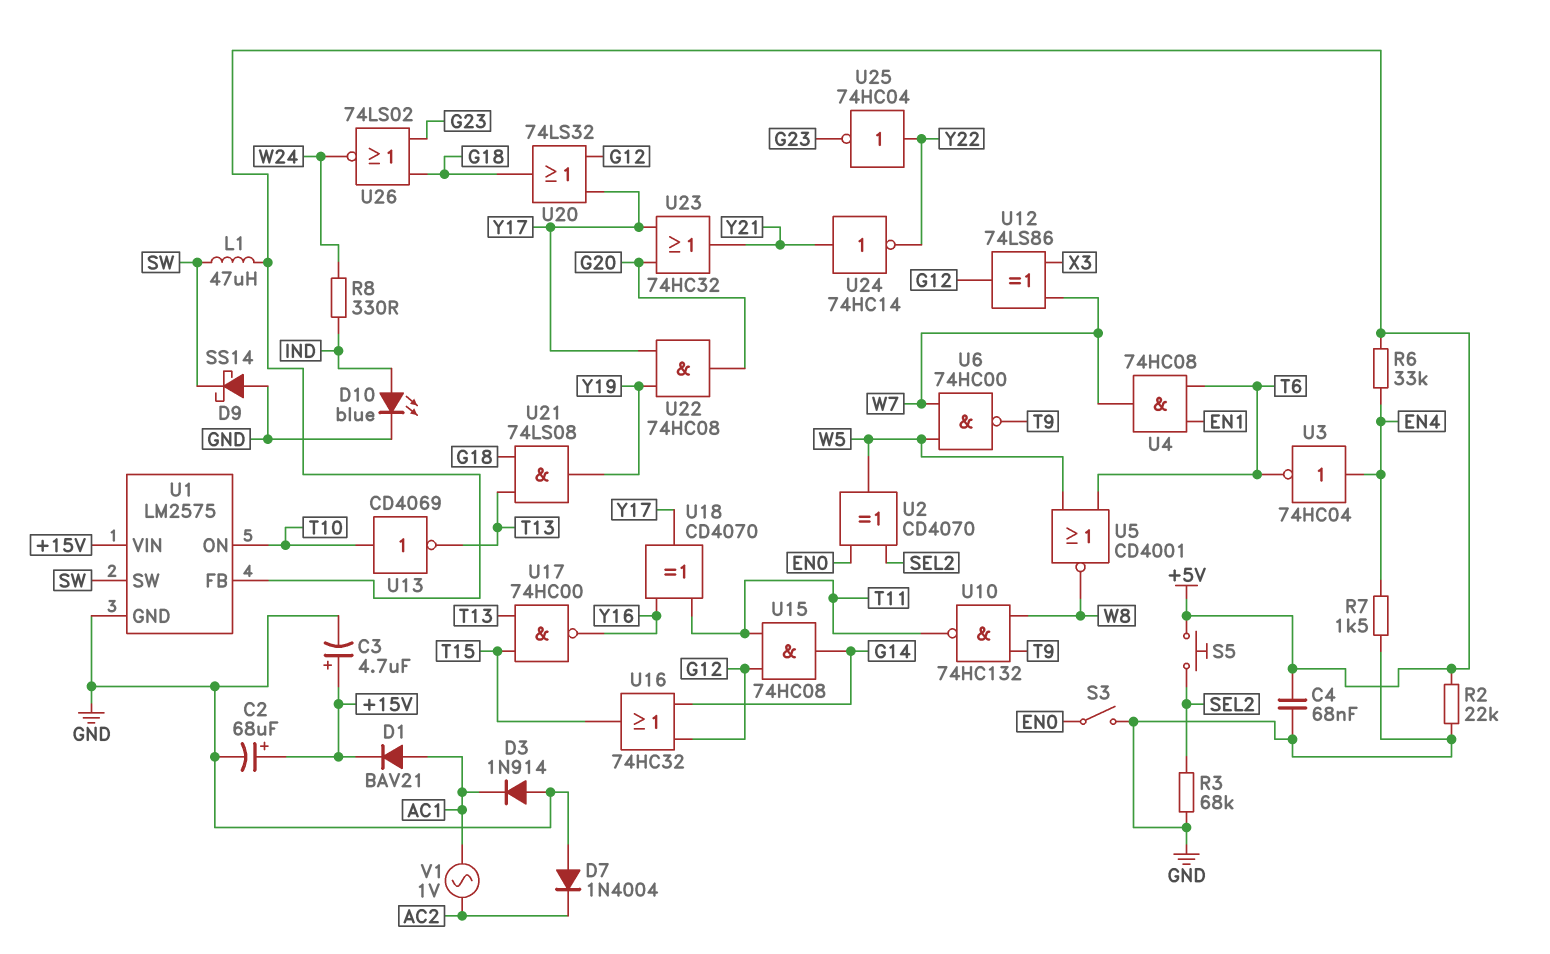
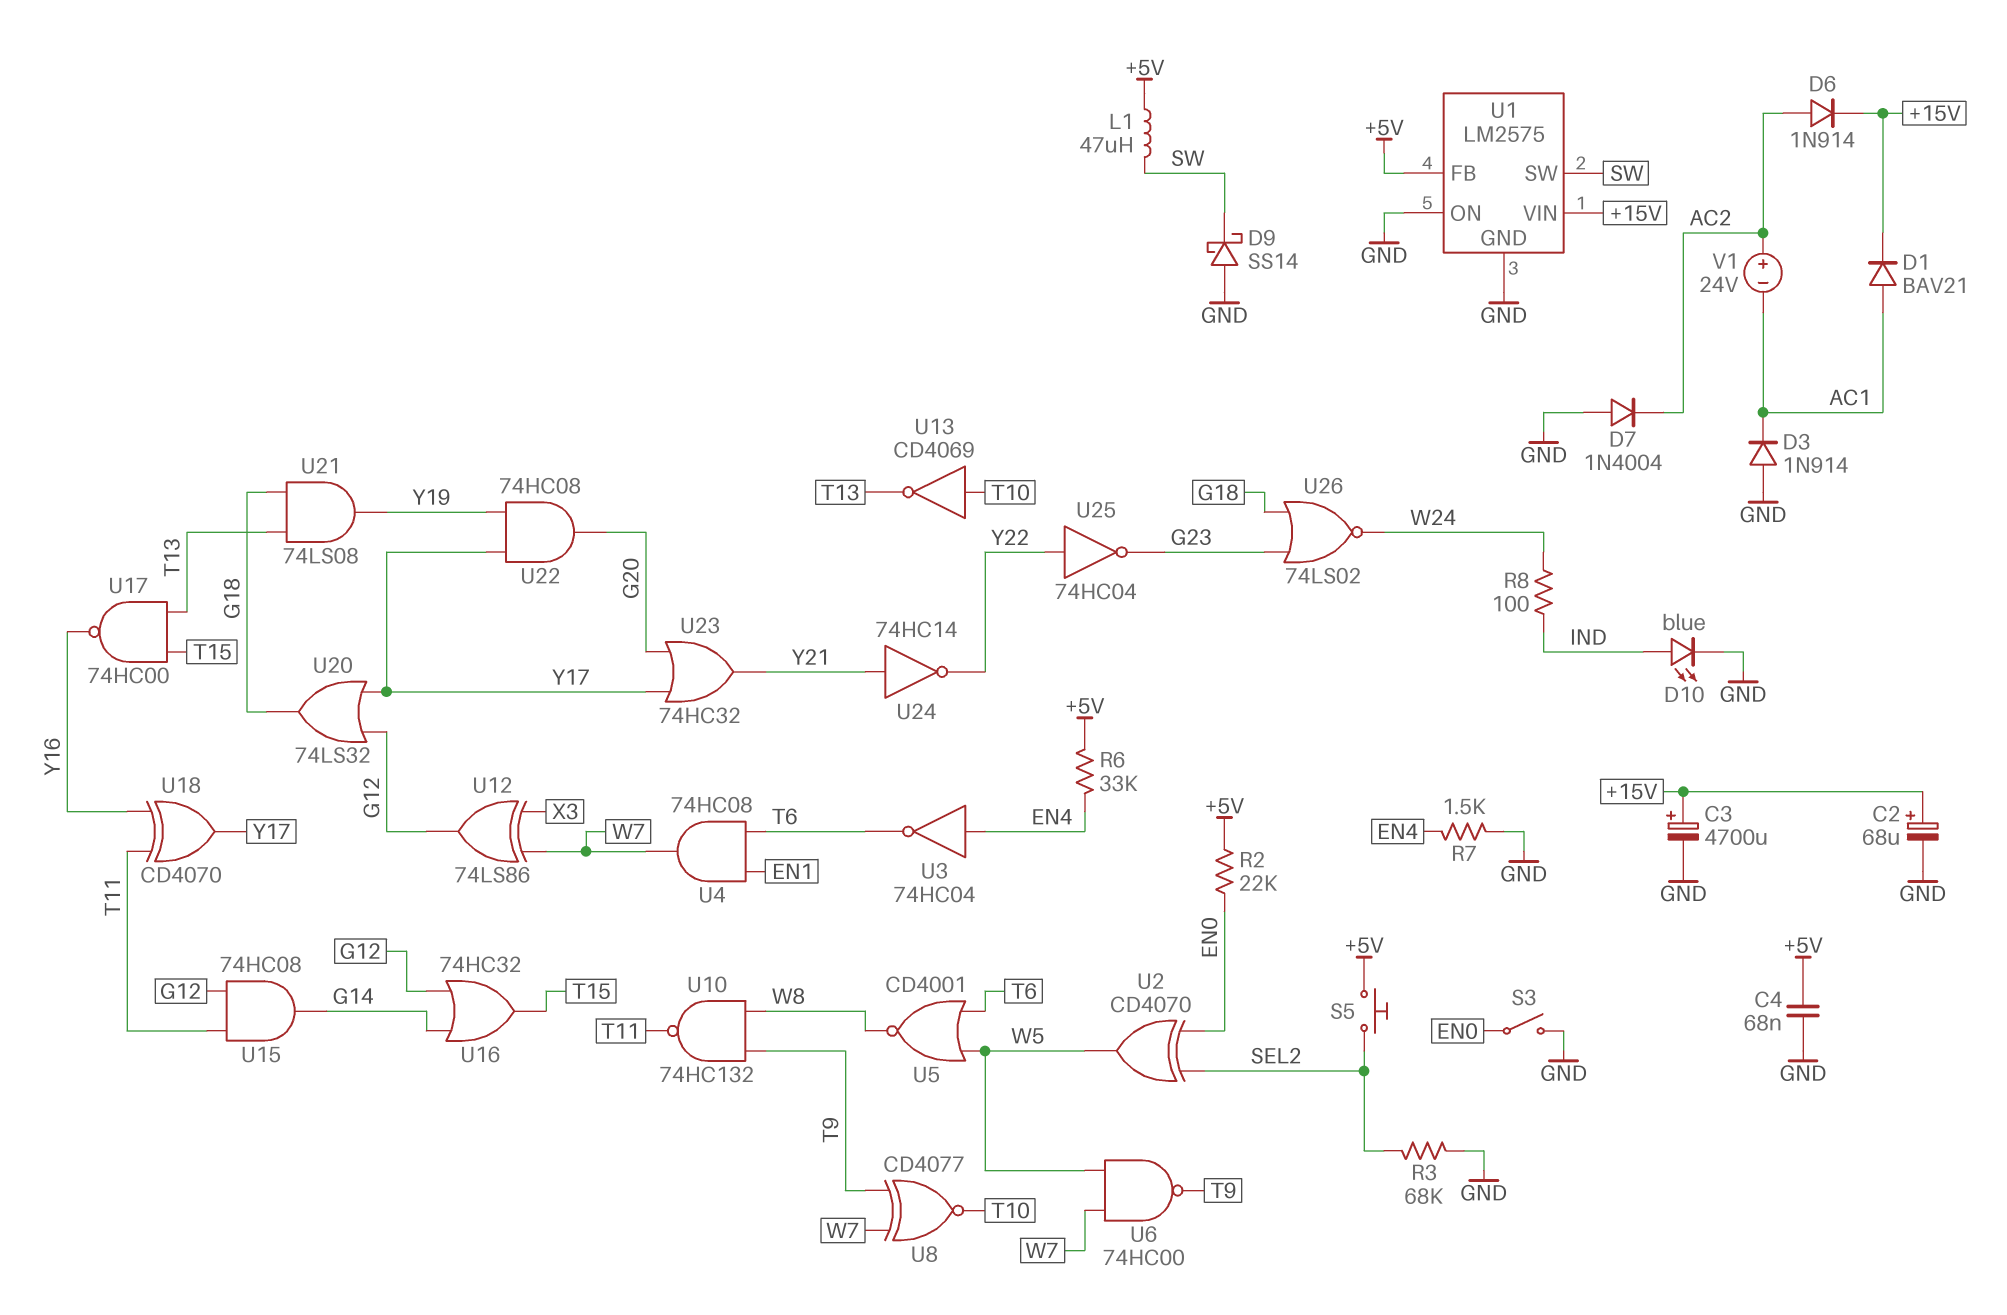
C3: 4.7uF (plus +15V, minus GND) -> 4700uF (plus +15V, minus GND)
D6: none -> diode 1N914 (A AC2, K +15V)
R2: 22k (+5V, GND) -> 22k (+5V, EN0)
R8: 330 (IND, W24) -> 100 (IND, W24)
U1 pin ON: T10 -> GND
U8: none -> XNOR CD4077 (in T9, in W7, out T10)
V1: AC 1V (AC1, AC2) -> 24V (plus AC2, minus AC1)

